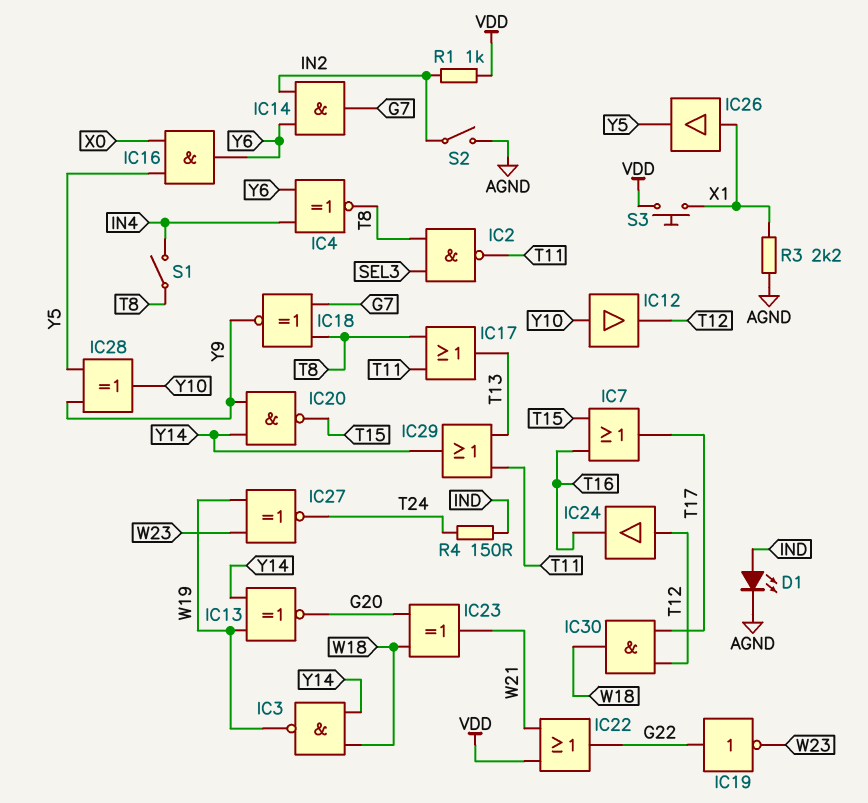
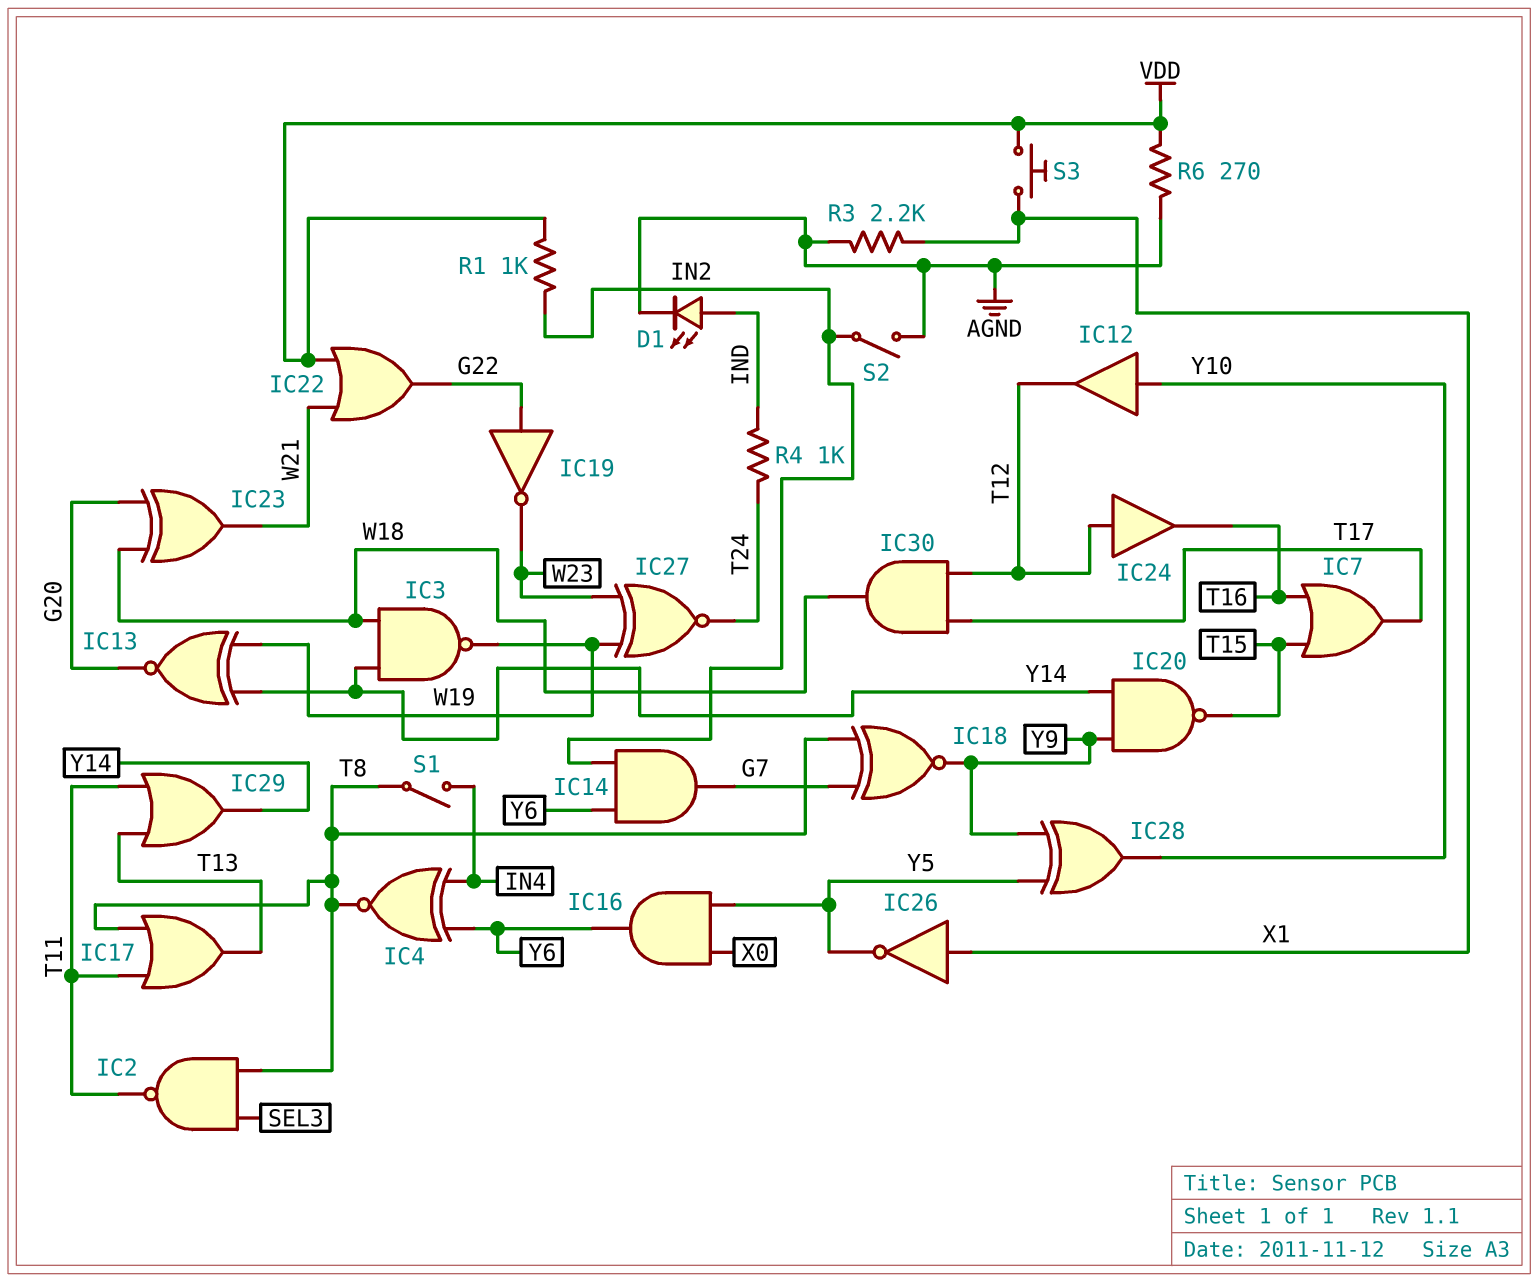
IC26: buffer (in X1, out Y5) -> NOT (in X1, out Y5)
R4: 150 (IND, T24) -> 1k (IND, T24)
R6: none -> 270 (AGND, VDD)

